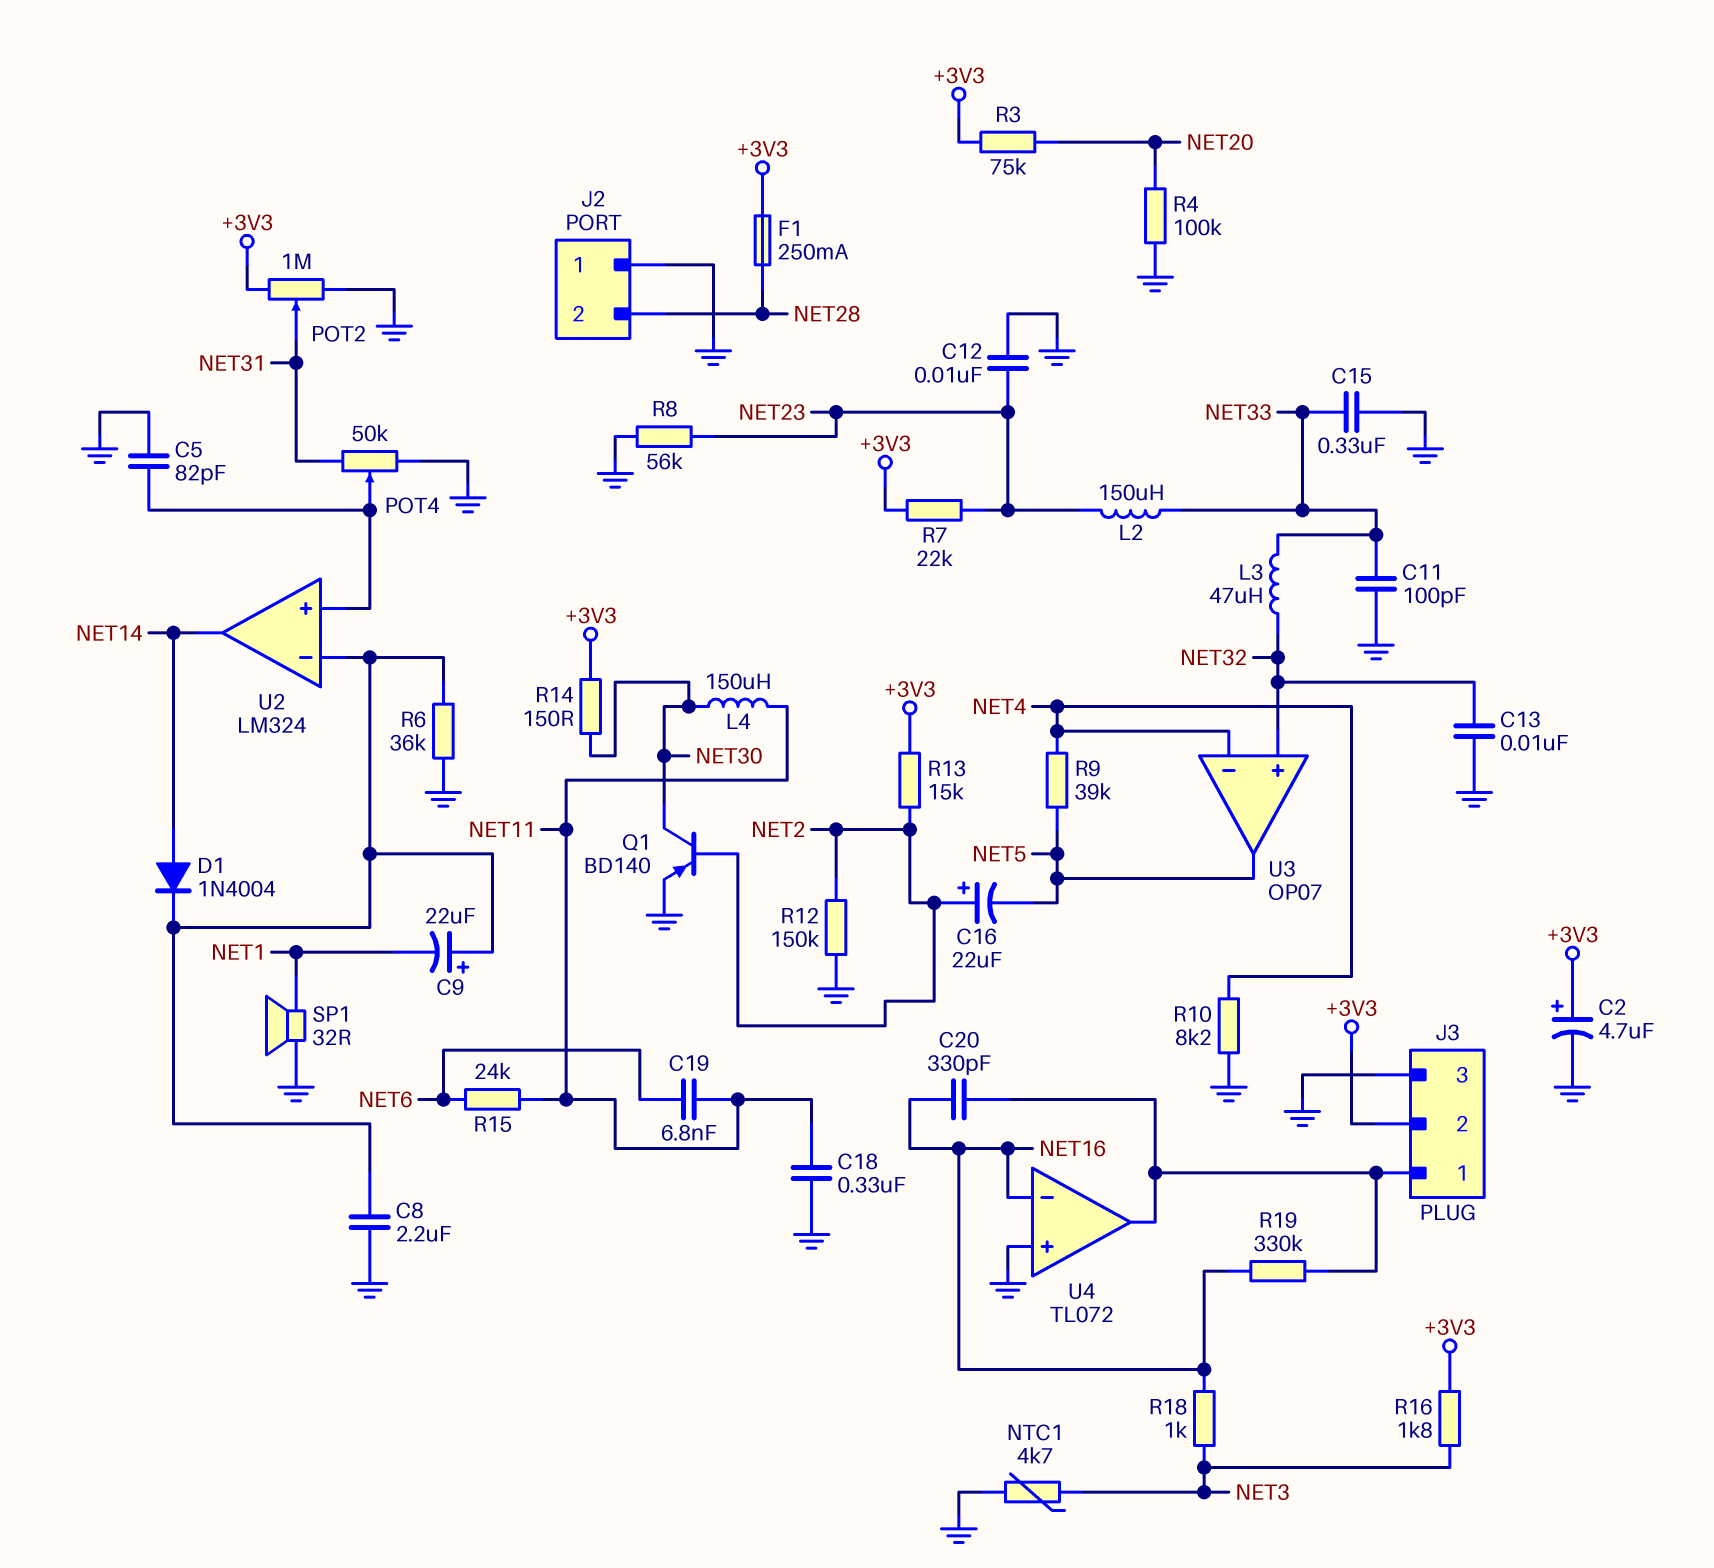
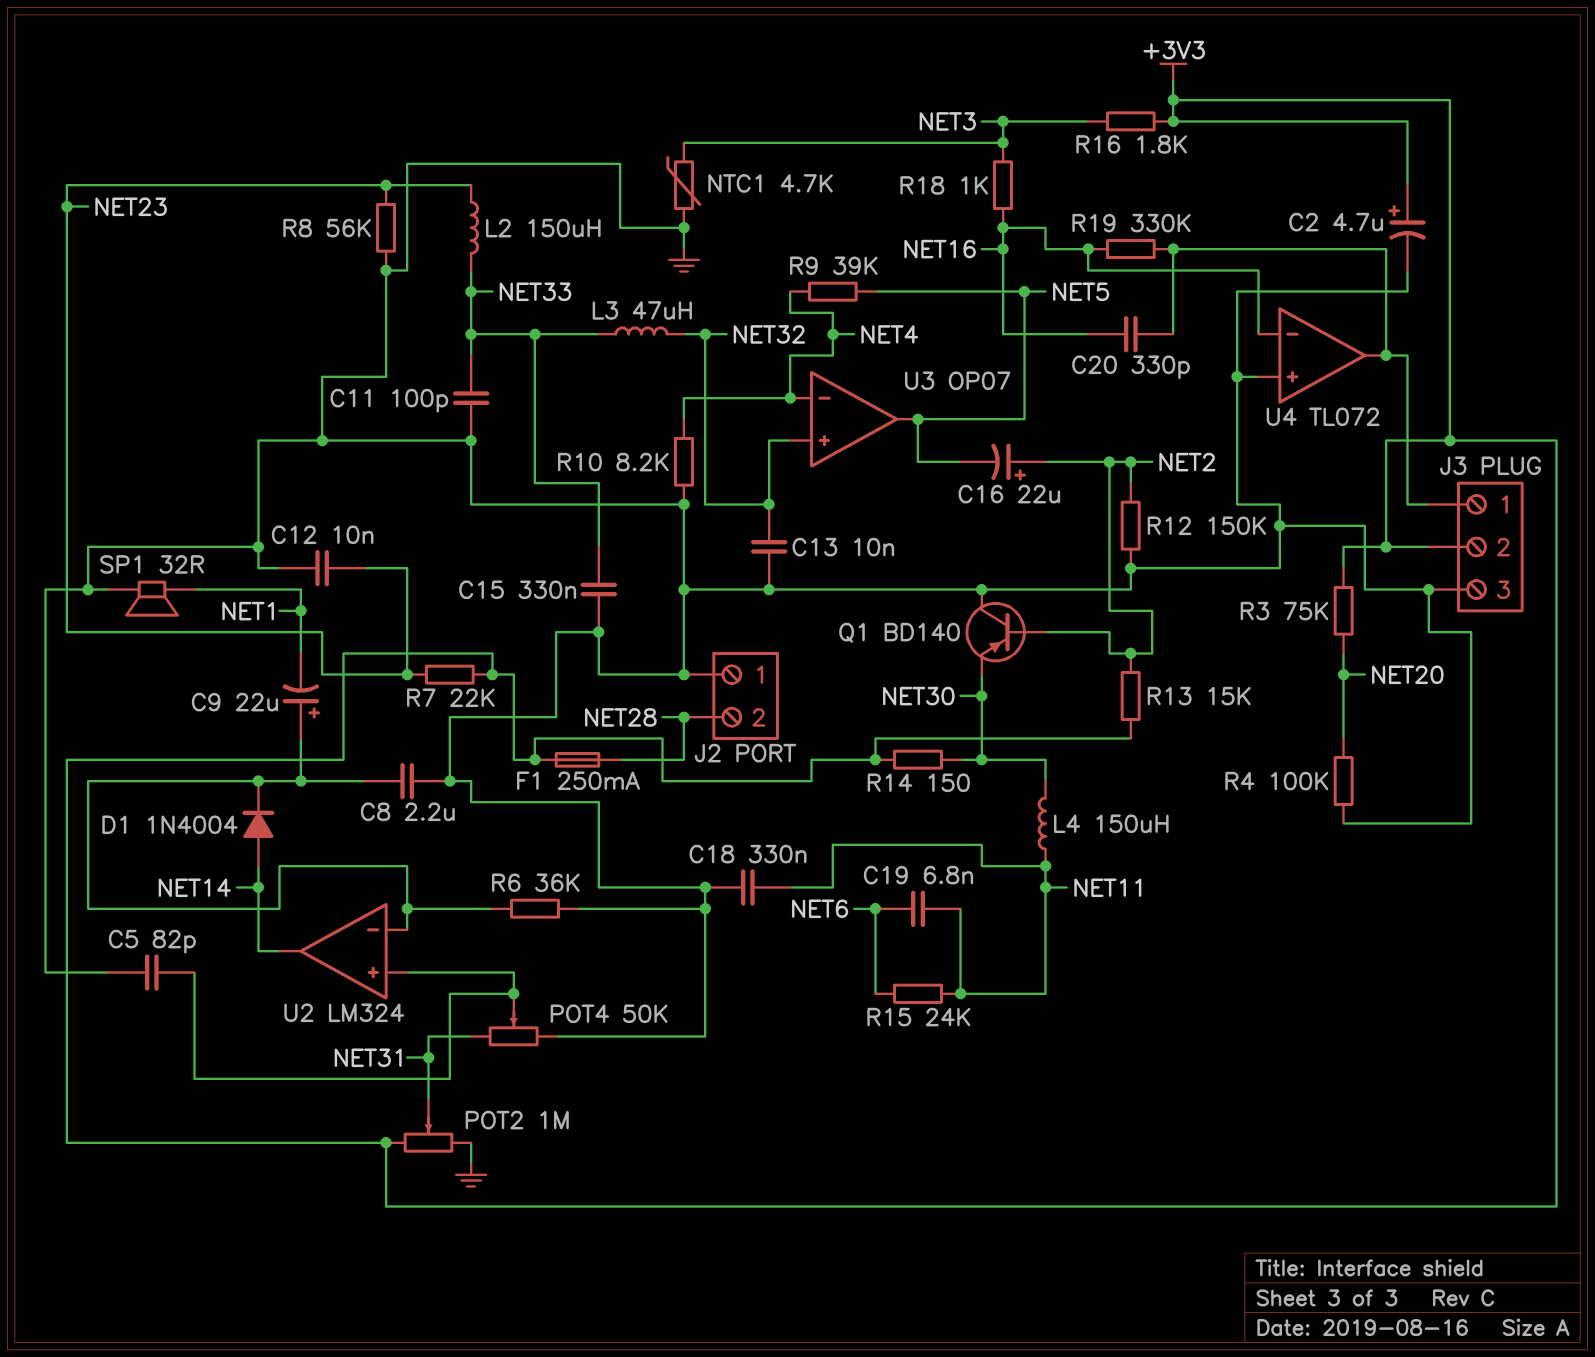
Q1: PNP BD140 (B NET2, C NET30, E GND) -> PNP BD140 (B NET2, C GND, E NET30)

